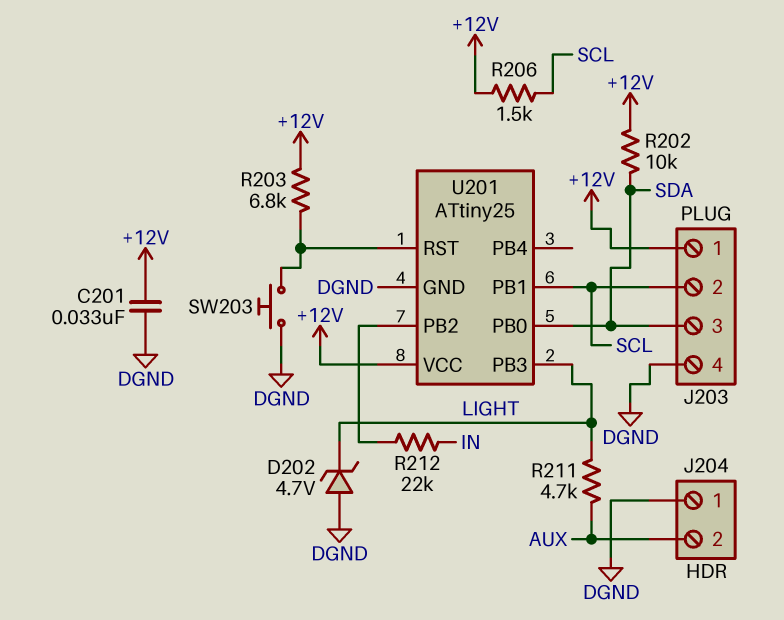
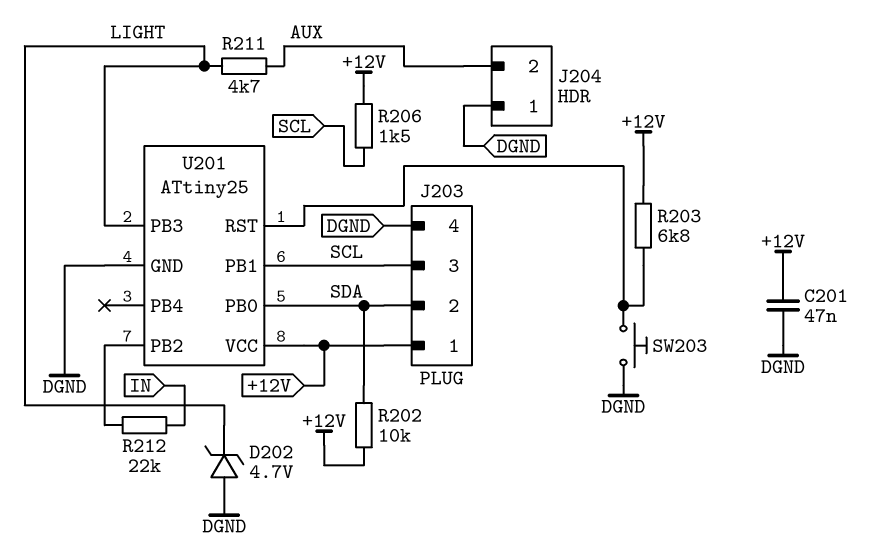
C201: 33nF (+12V, DGND) -> 47nF (+12V, DGND)
J203 pin 2: SCL -> SDA
J203 pin 3: SDA -> SCL

